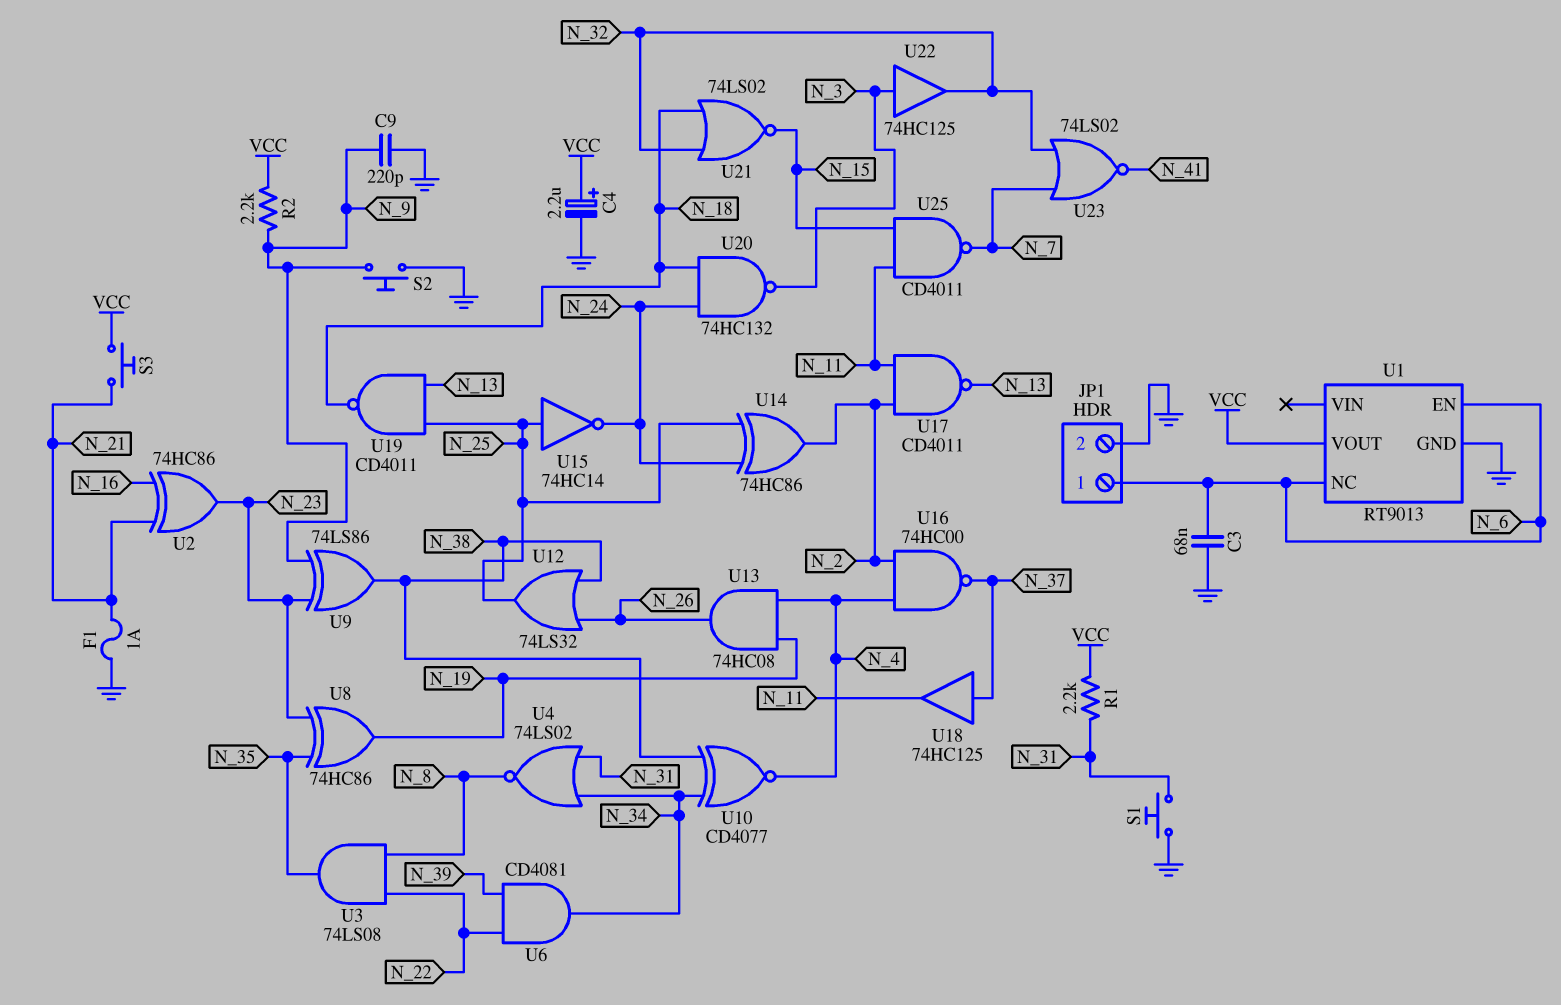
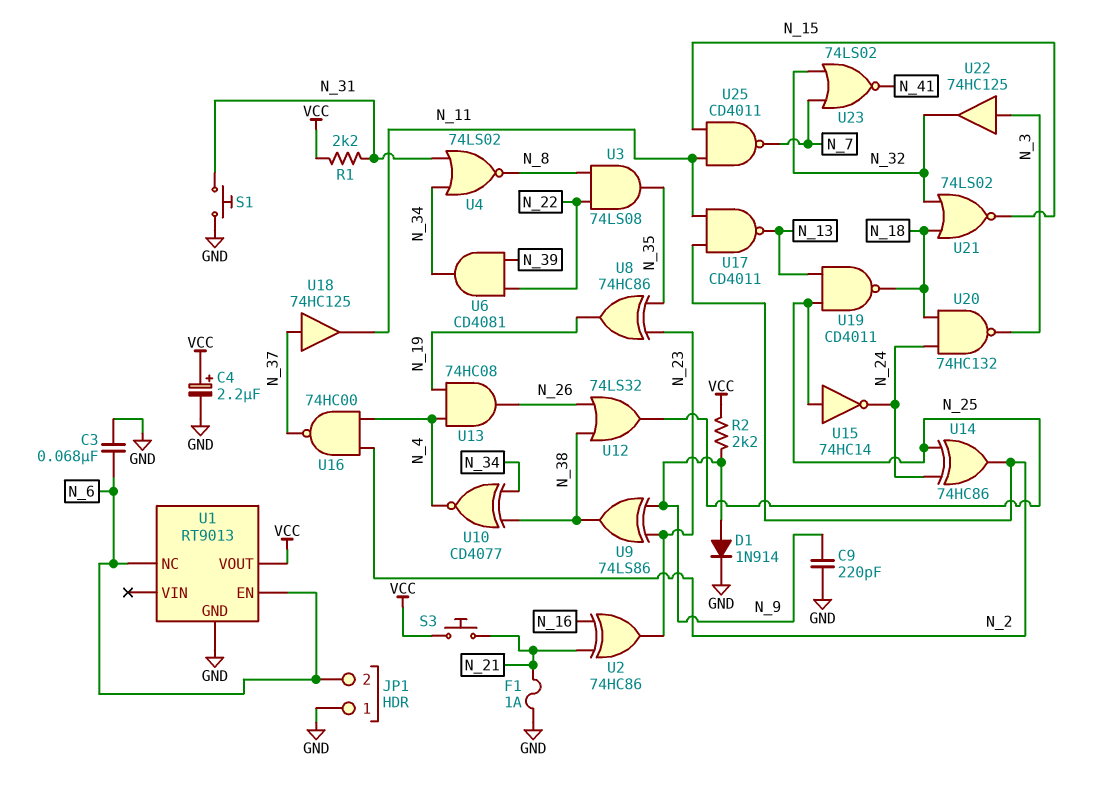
D1: none -> diode 1N914 (A N_9, K GND)
JP1 pin 1: N_6 -> GND
JP1 pin 2: GND -> N_6
S2: button (GND, N_9) -> none

